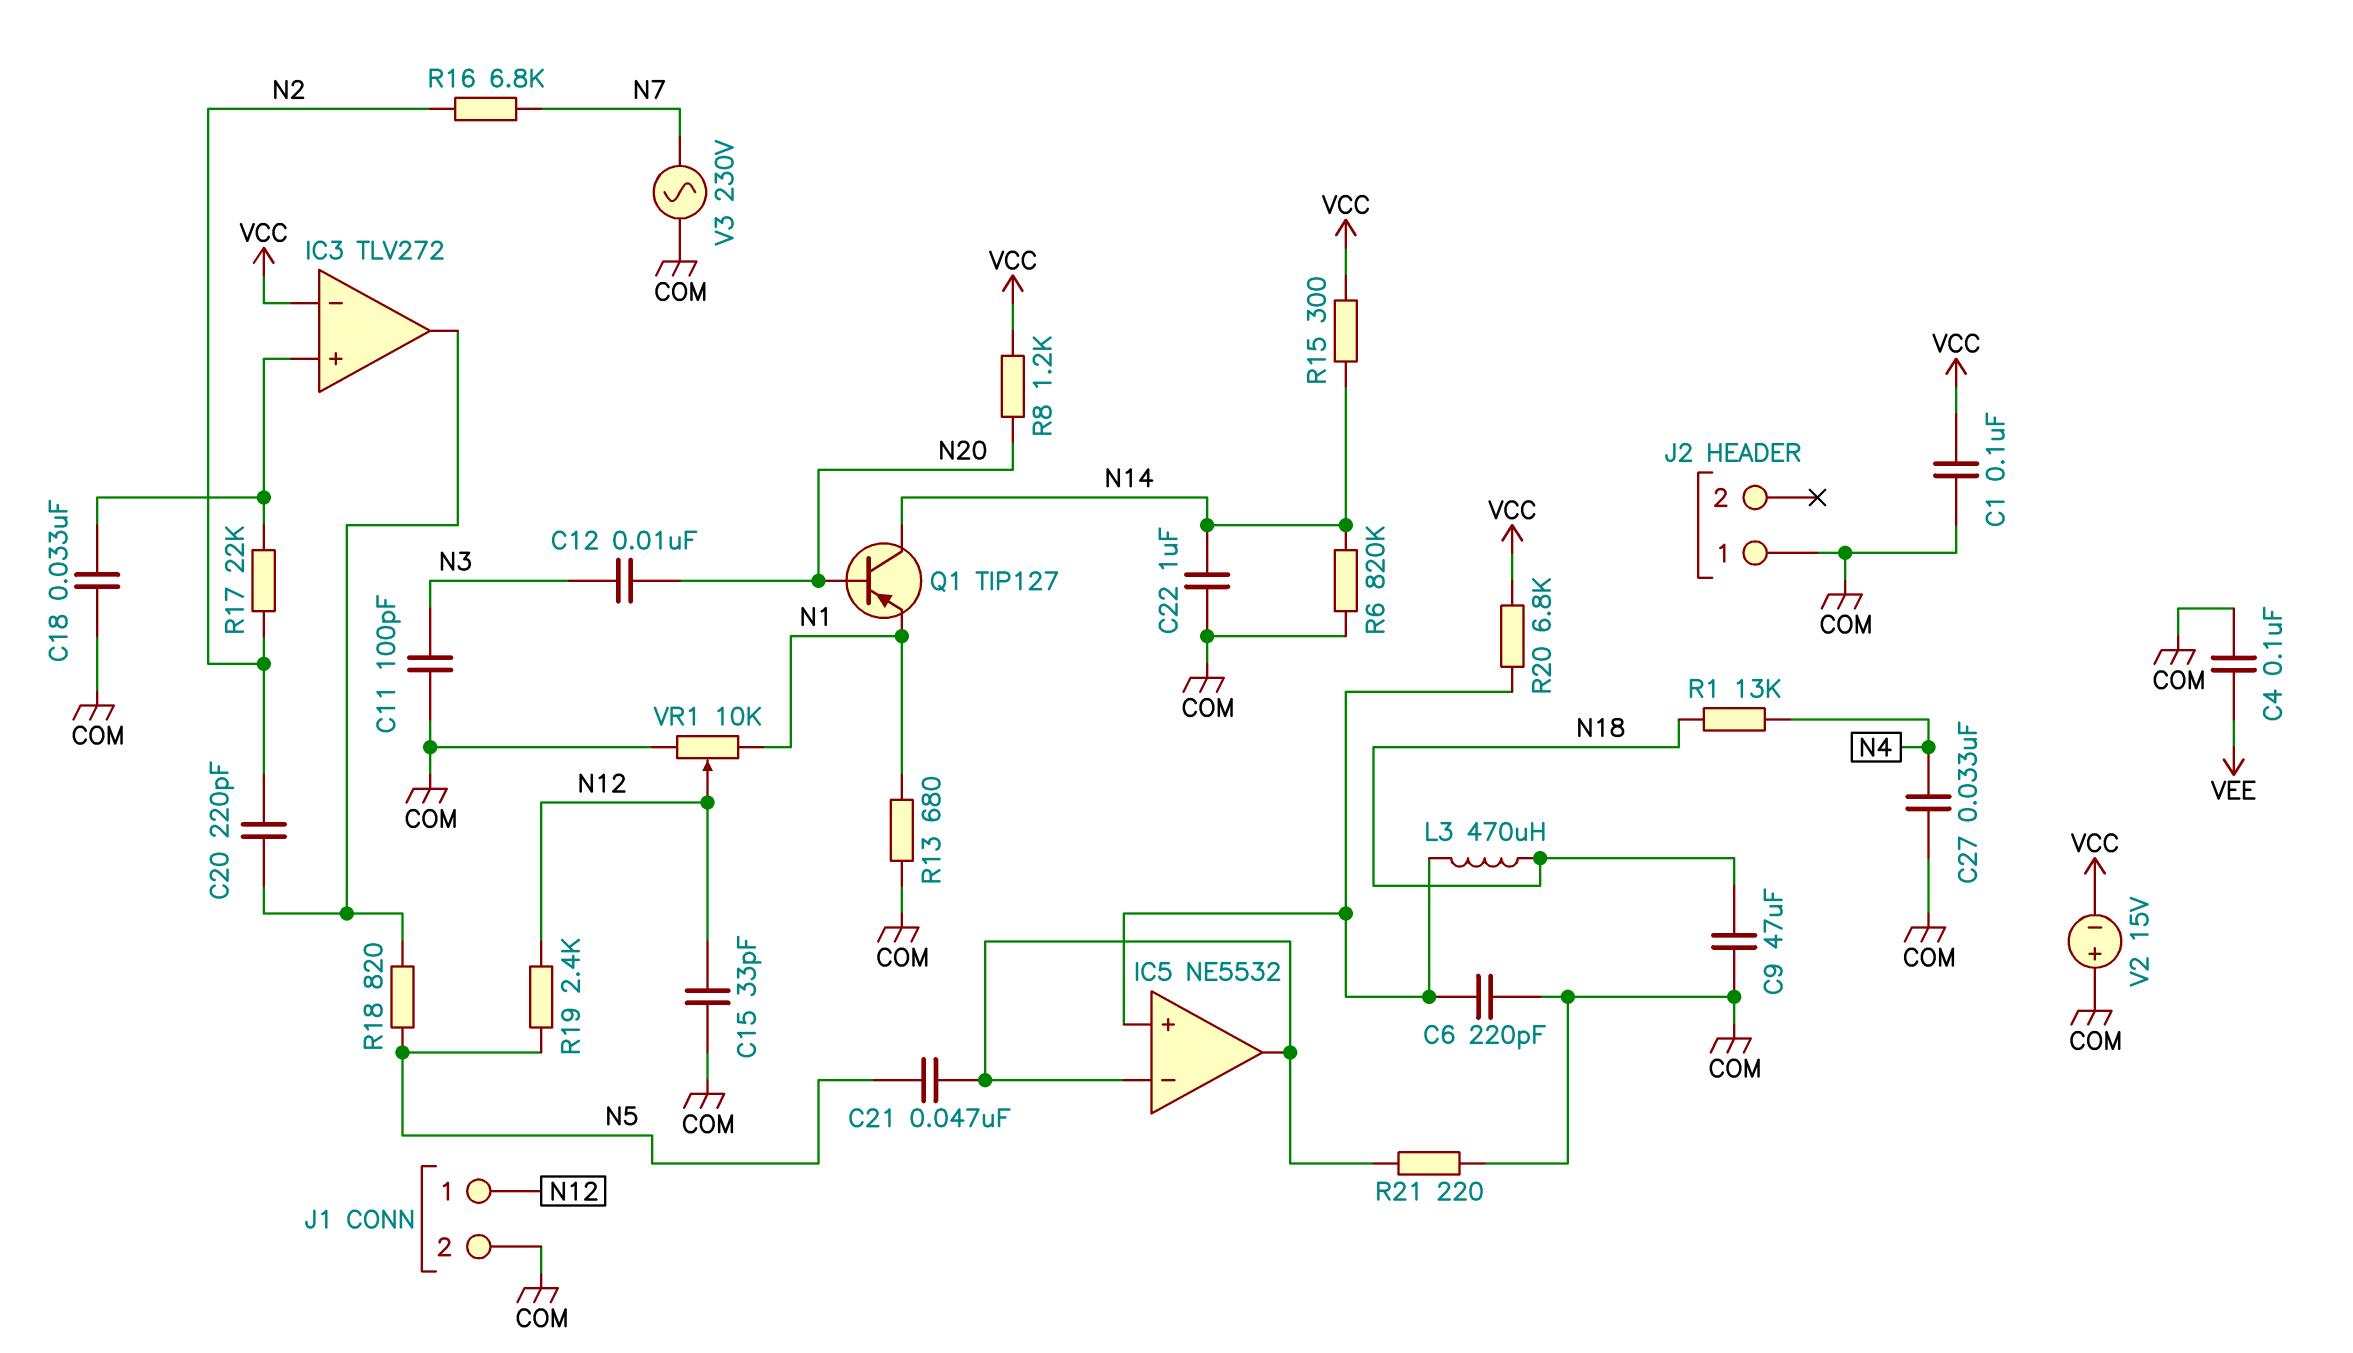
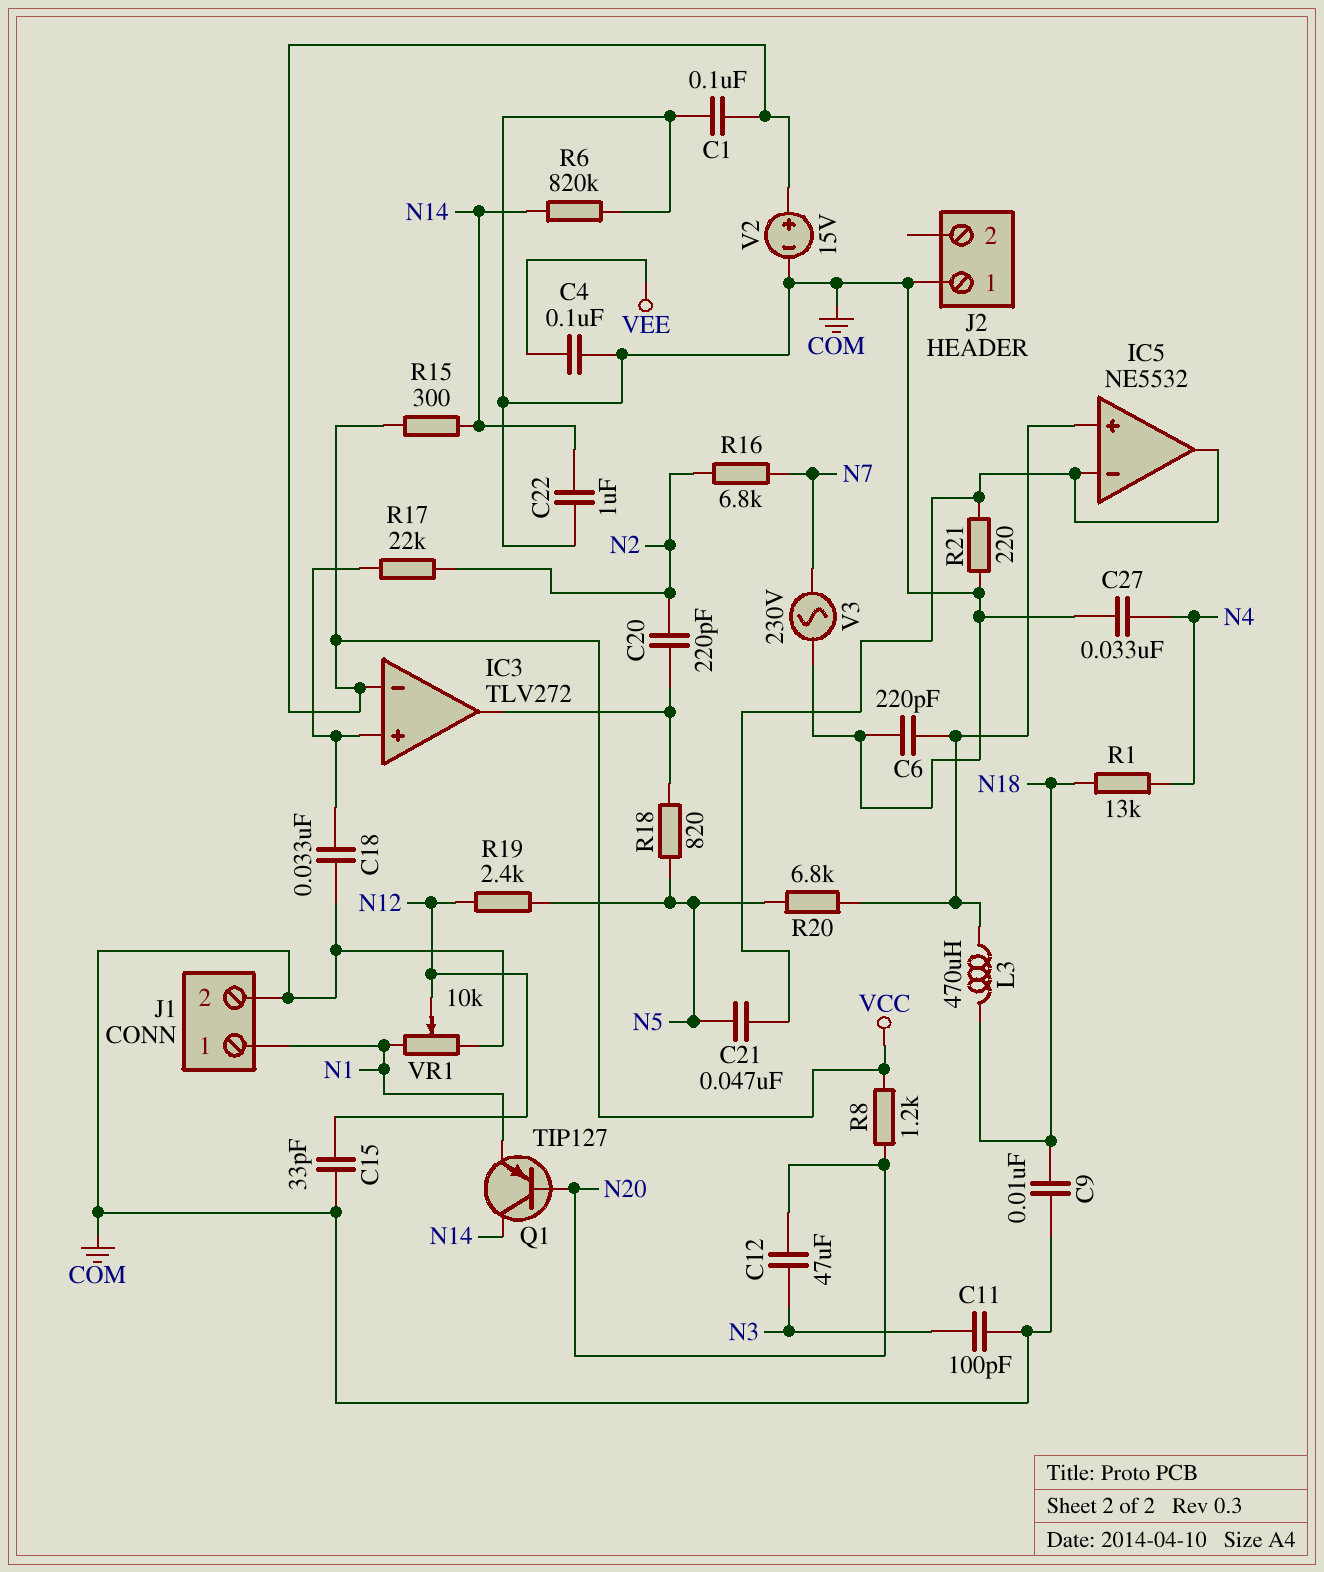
C9: 47uF (COM, N18) -> 10nF (COM, N18)
C12: 10nF (N3, N20) -> 47uF (N3, N20)
J1 pin 1: N12 -> N1
R13: 680 (COM, N1) -> none
R20: 6.8k (IC5/in+, VCC) -> 6.8k (IC5/in+, N5)
V2: 15V (plus COM, minus VCC) -> 15V (plus VCC, minus COM)

